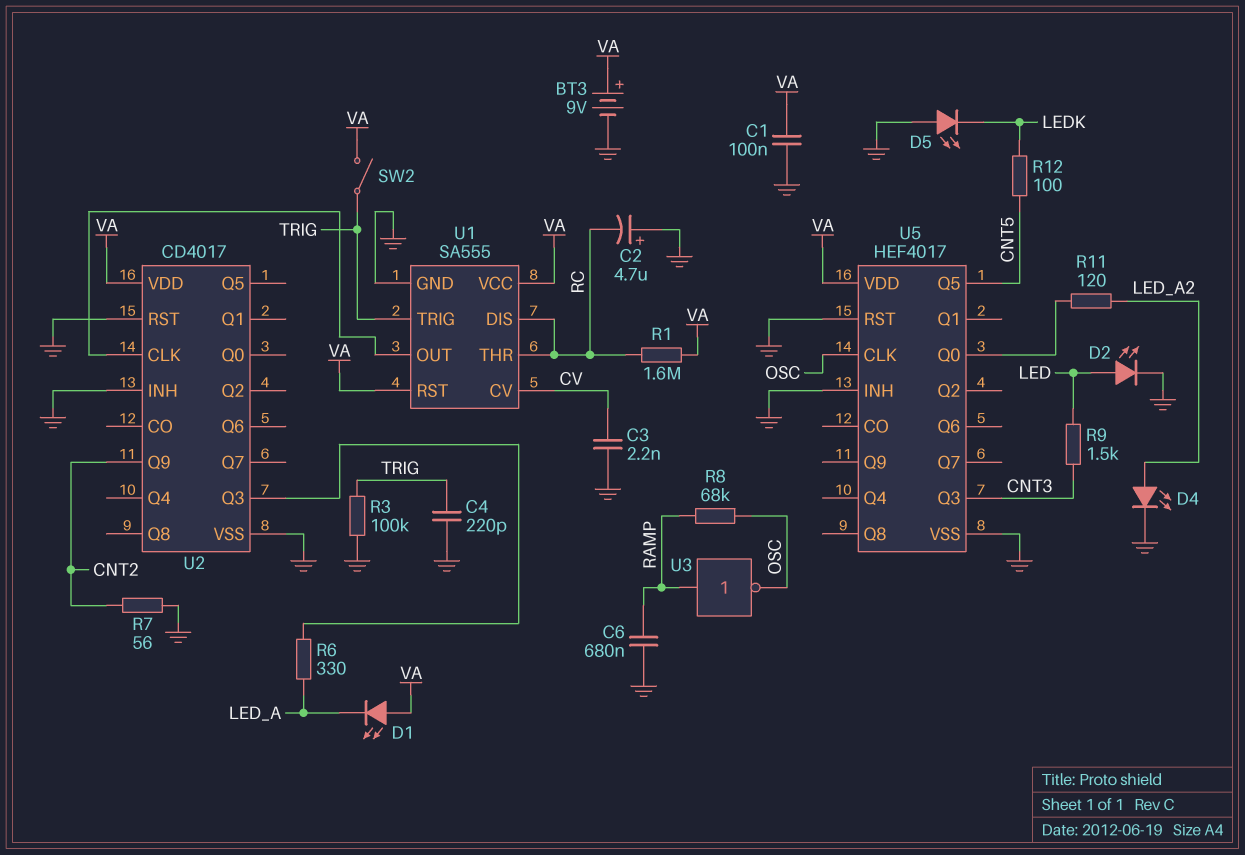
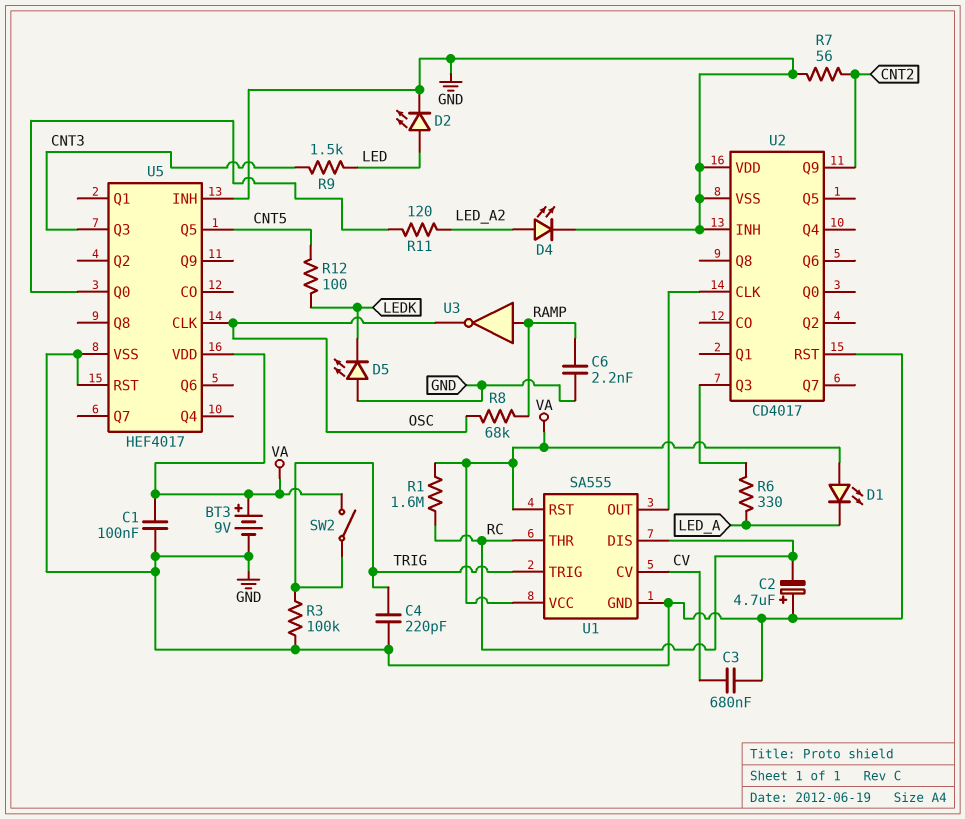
C3: 2.2nF (CV, GND) -> 680nF (CV, GND)
C6: 680nF (GND, RAMP) -> 2.2nF (GND, RAMP)
U2 pin VDD: VA -> GND

